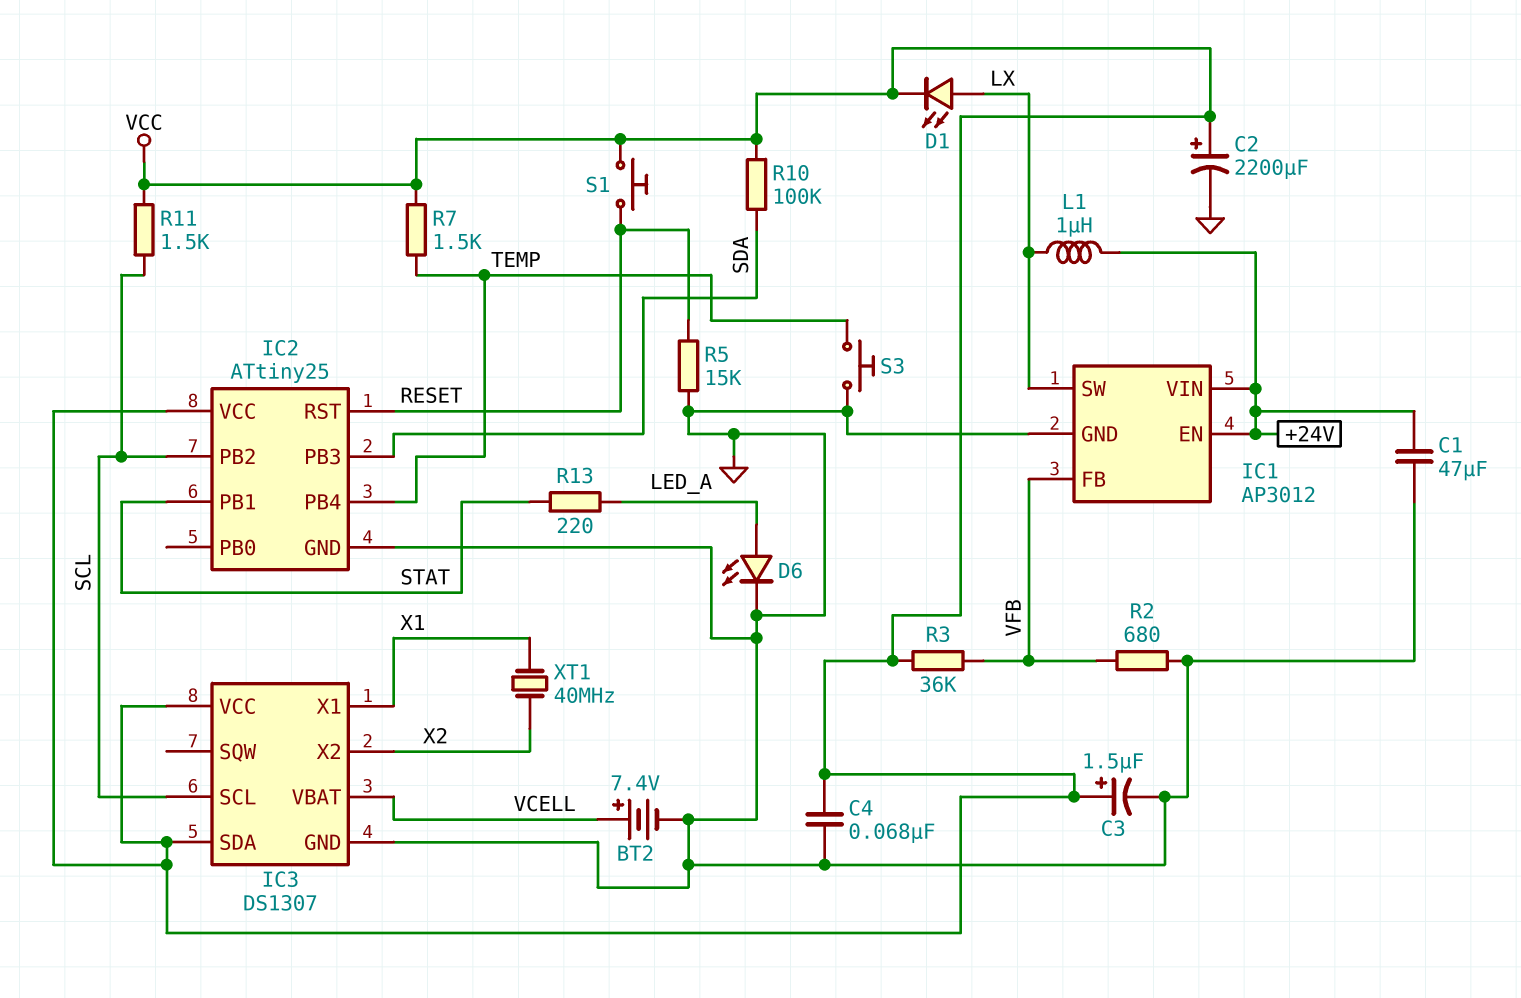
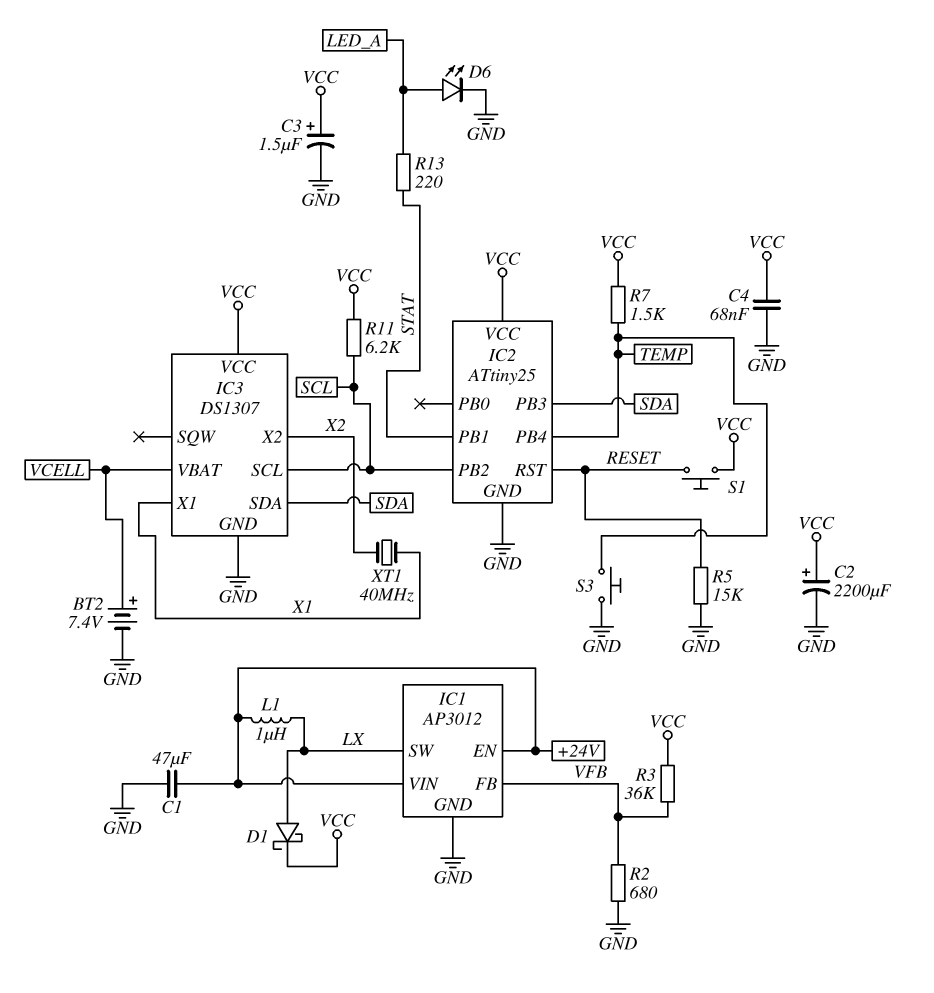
D1: LED (A LX, K VCC) -> schottky (A LX, K VCC)
IC3 pin SDA: VCC -> SDA
R10: 100k (SDA, VCC) -> none
R11: 1.5k (SCL, VCC) -> 6.2k (SCL, VCC)

